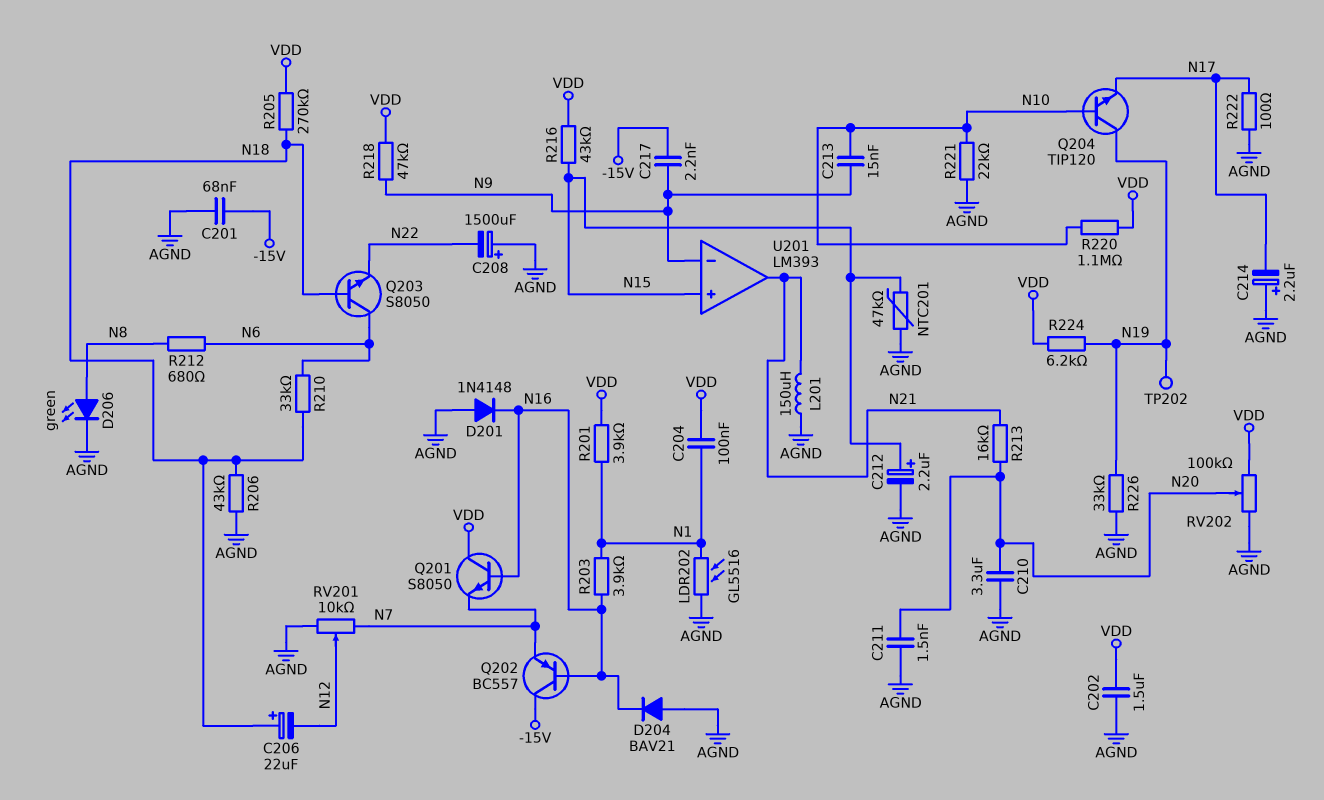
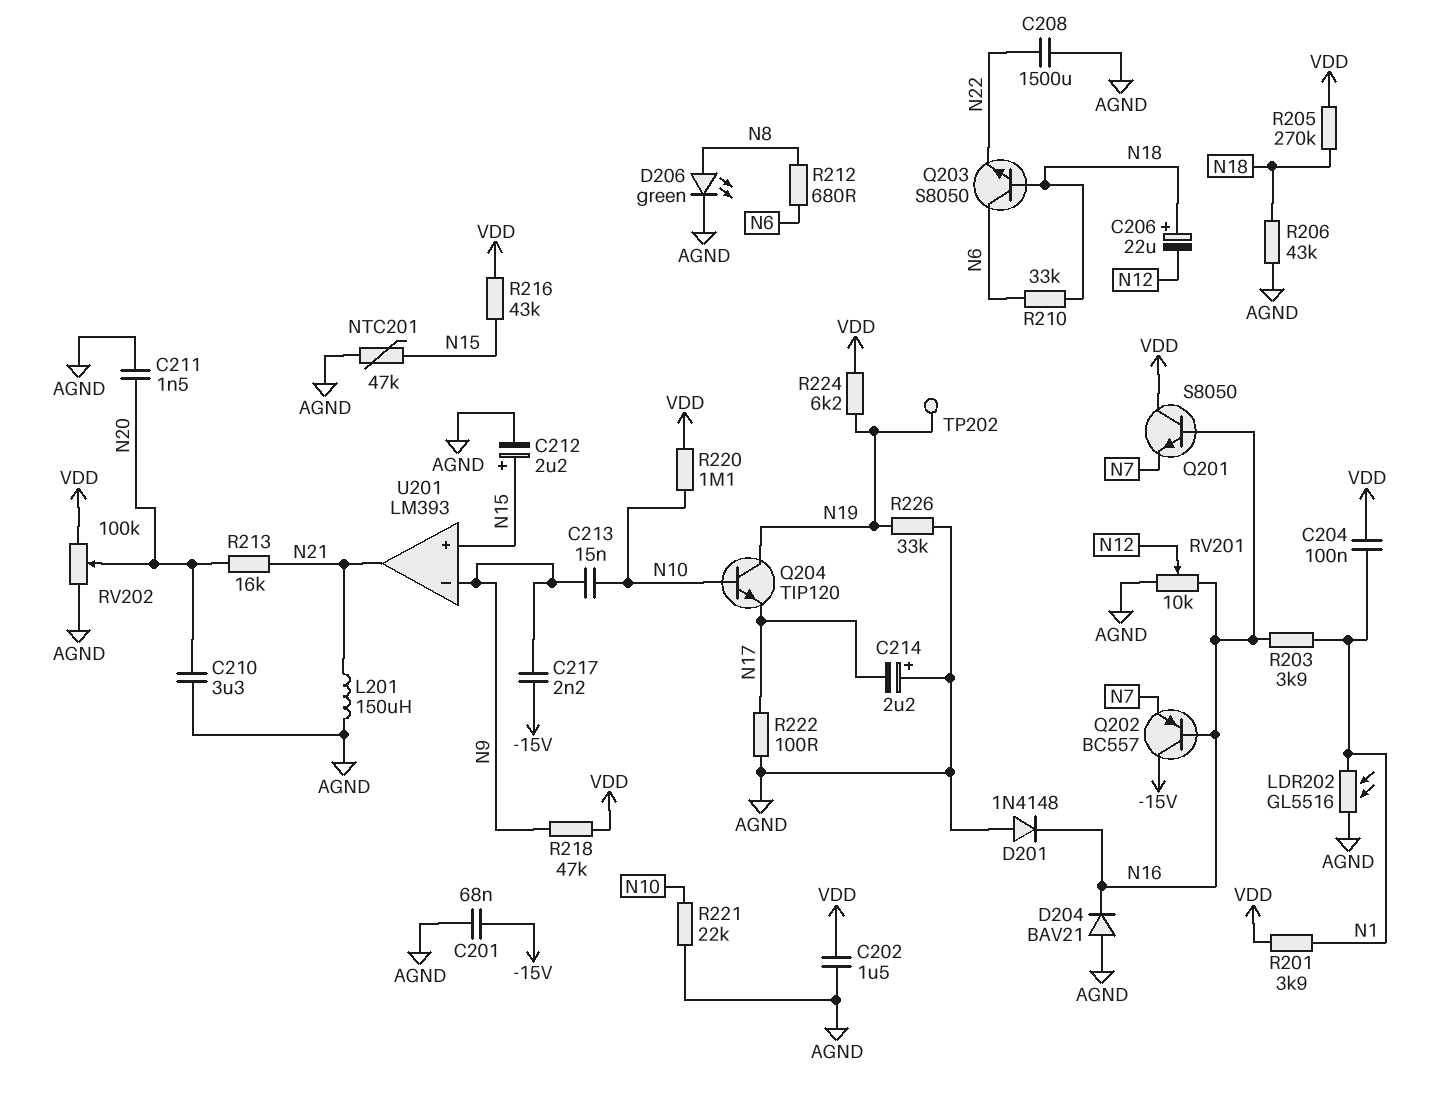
C208: 1500uF (plus AGND, minus N22) -> 1500uF (AGND, N22)
RV201: 10k (AGND, N7, wiper N12) -> 10k (AGND, N16, wiper N12)

